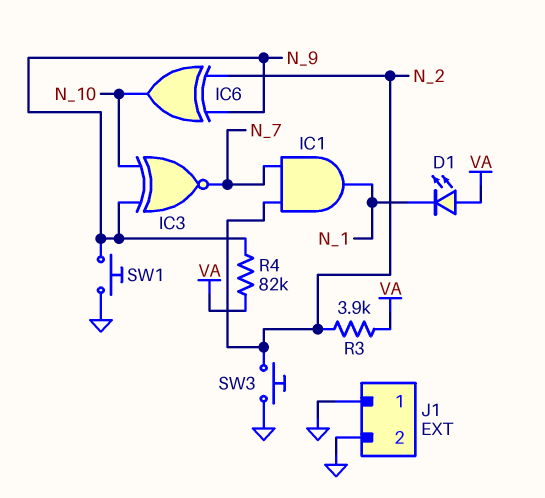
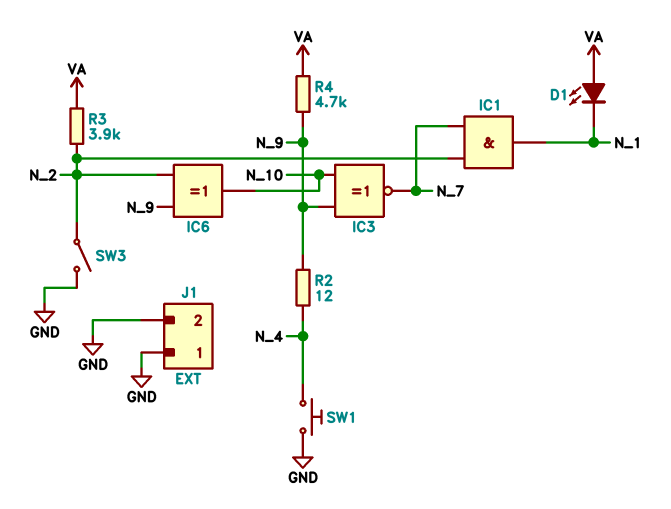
R2: none -> 12 (N_4, N_9)
R4: 82k (N_9, VA) -> 4.7k (N_9, VA)
SW1: button (GND, N_9) -> button (GND, N_4)
SW3: button (GND, N_2) -> switch (GND, N_2)

